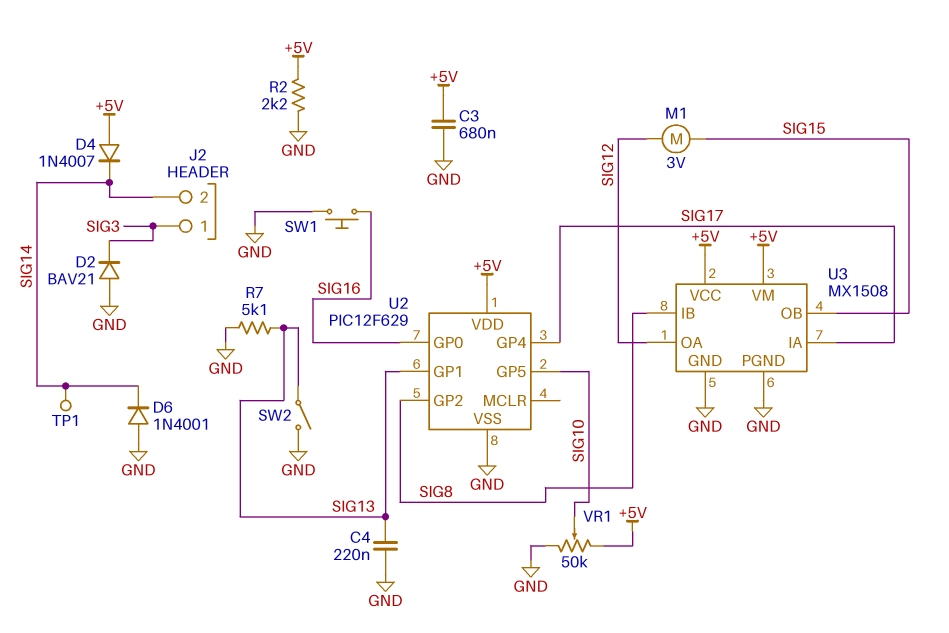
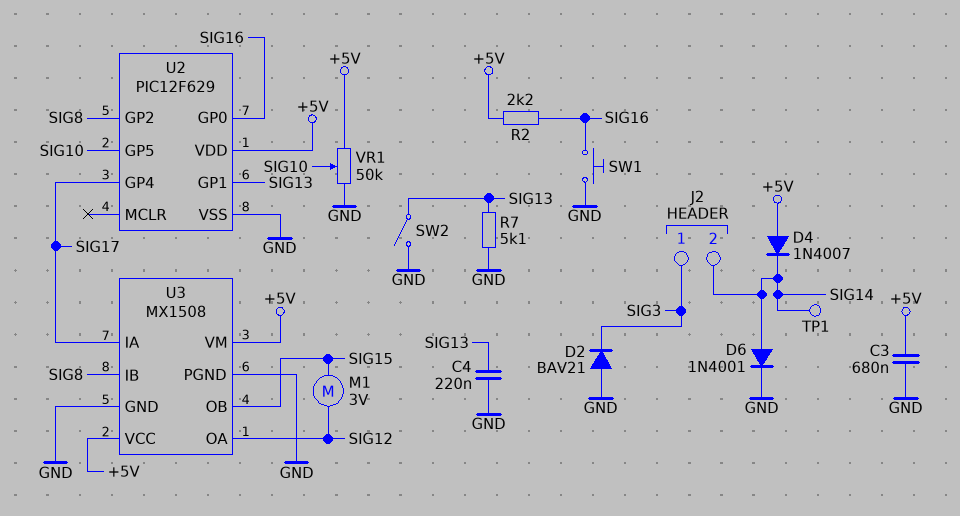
D6: diode 1N4001 (A GND, K SIG14) -> diode 1N4001 (A SIG14, K GND)
R2: 2.2k (+5V, GND) -> 2.2k (+5V, SIG16)

